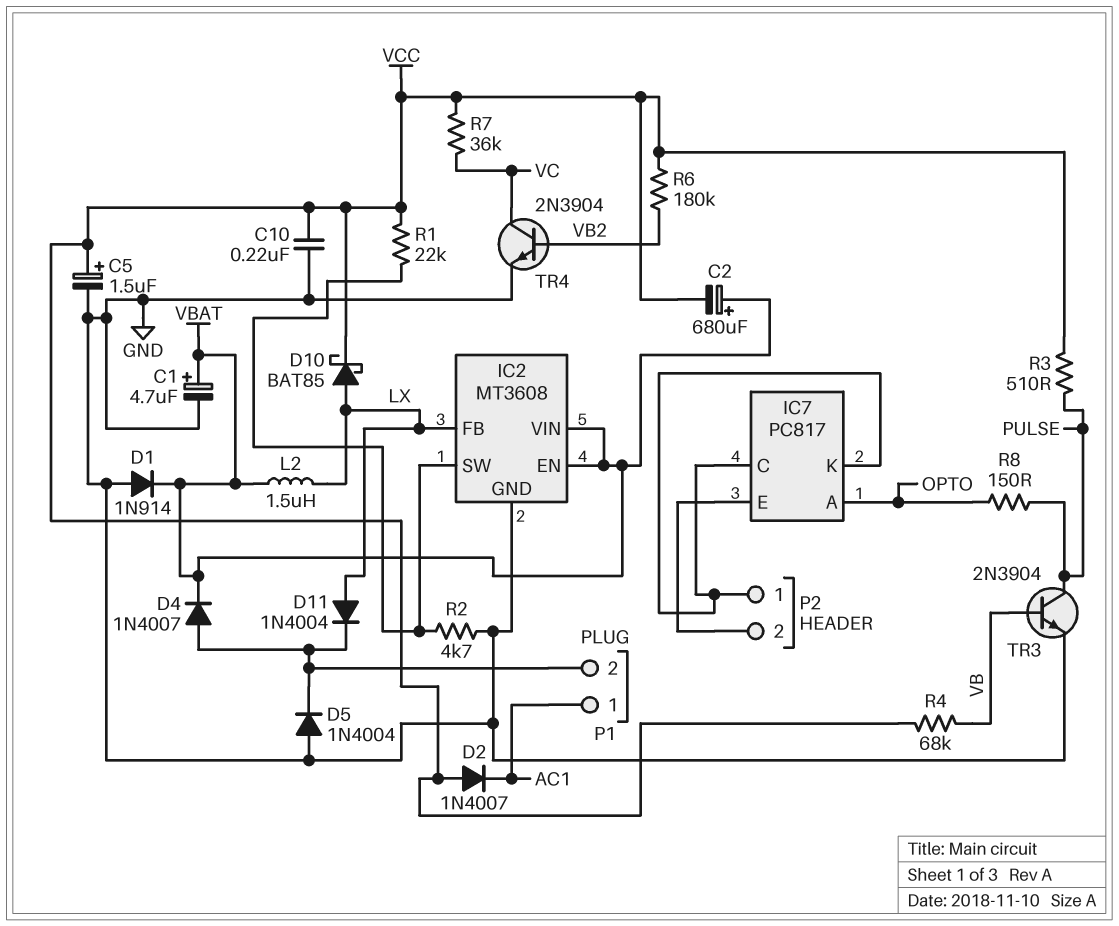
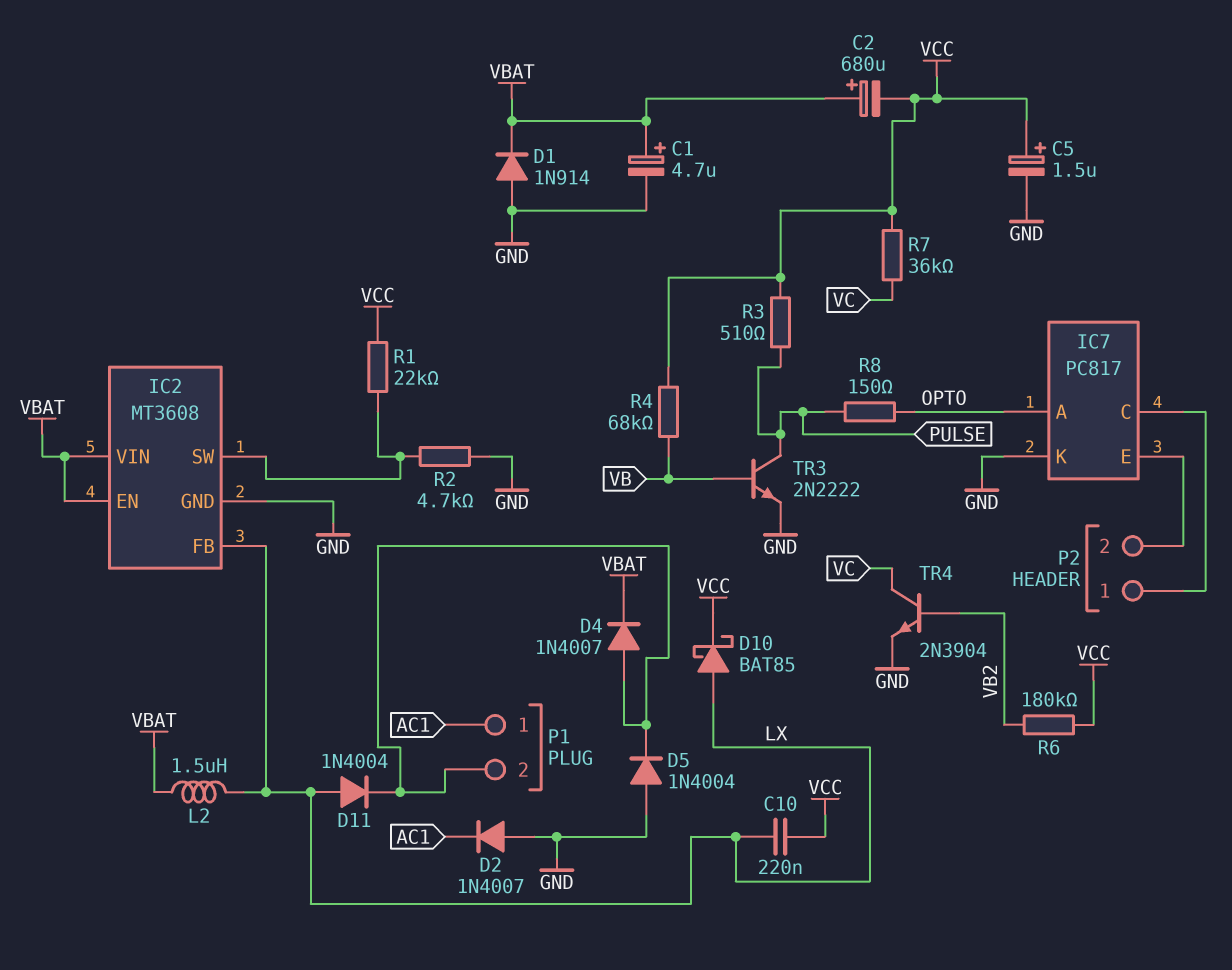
C10: 220nF (GND, VCC) -> 220nF (LX, VCC)
D2: diode 1N4007 (A VCC, K AC1) -> diode 1N4007 (A GND, K AC1)
IC7 pin K: IC7/C -> GND
TR3: NPN 2N3904 (B VB, C PULSE, E GND) -> NPN 2N2222 (B VB, C PULSE, E GND)

